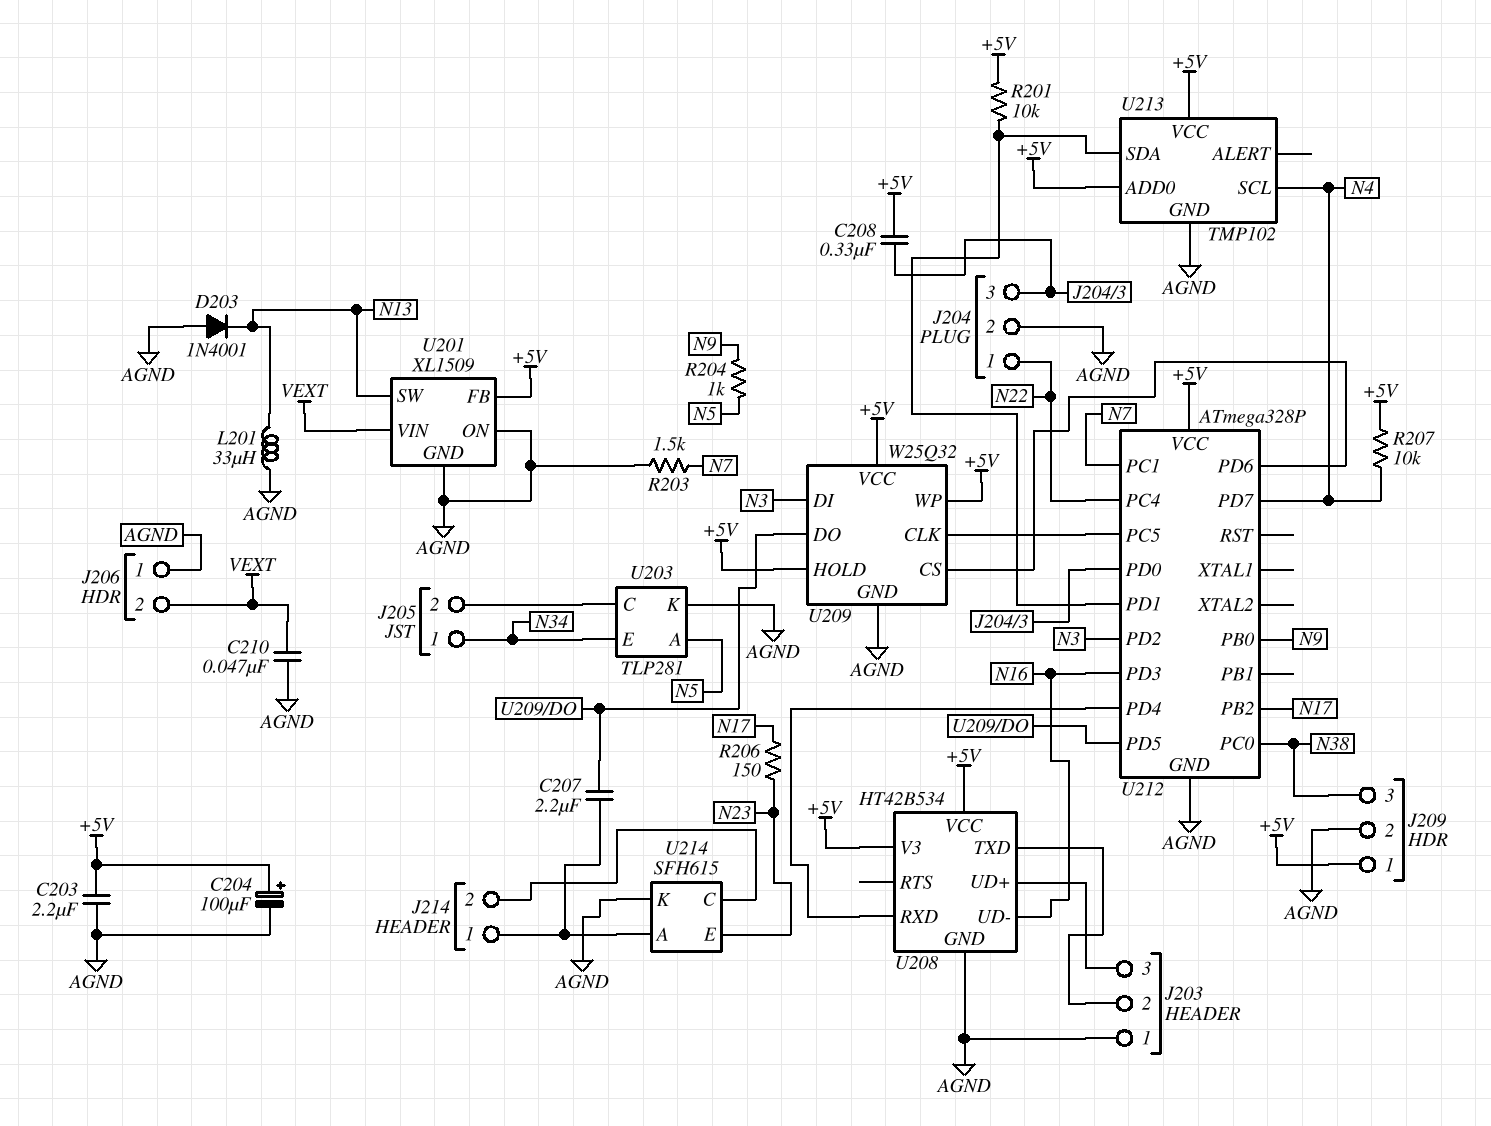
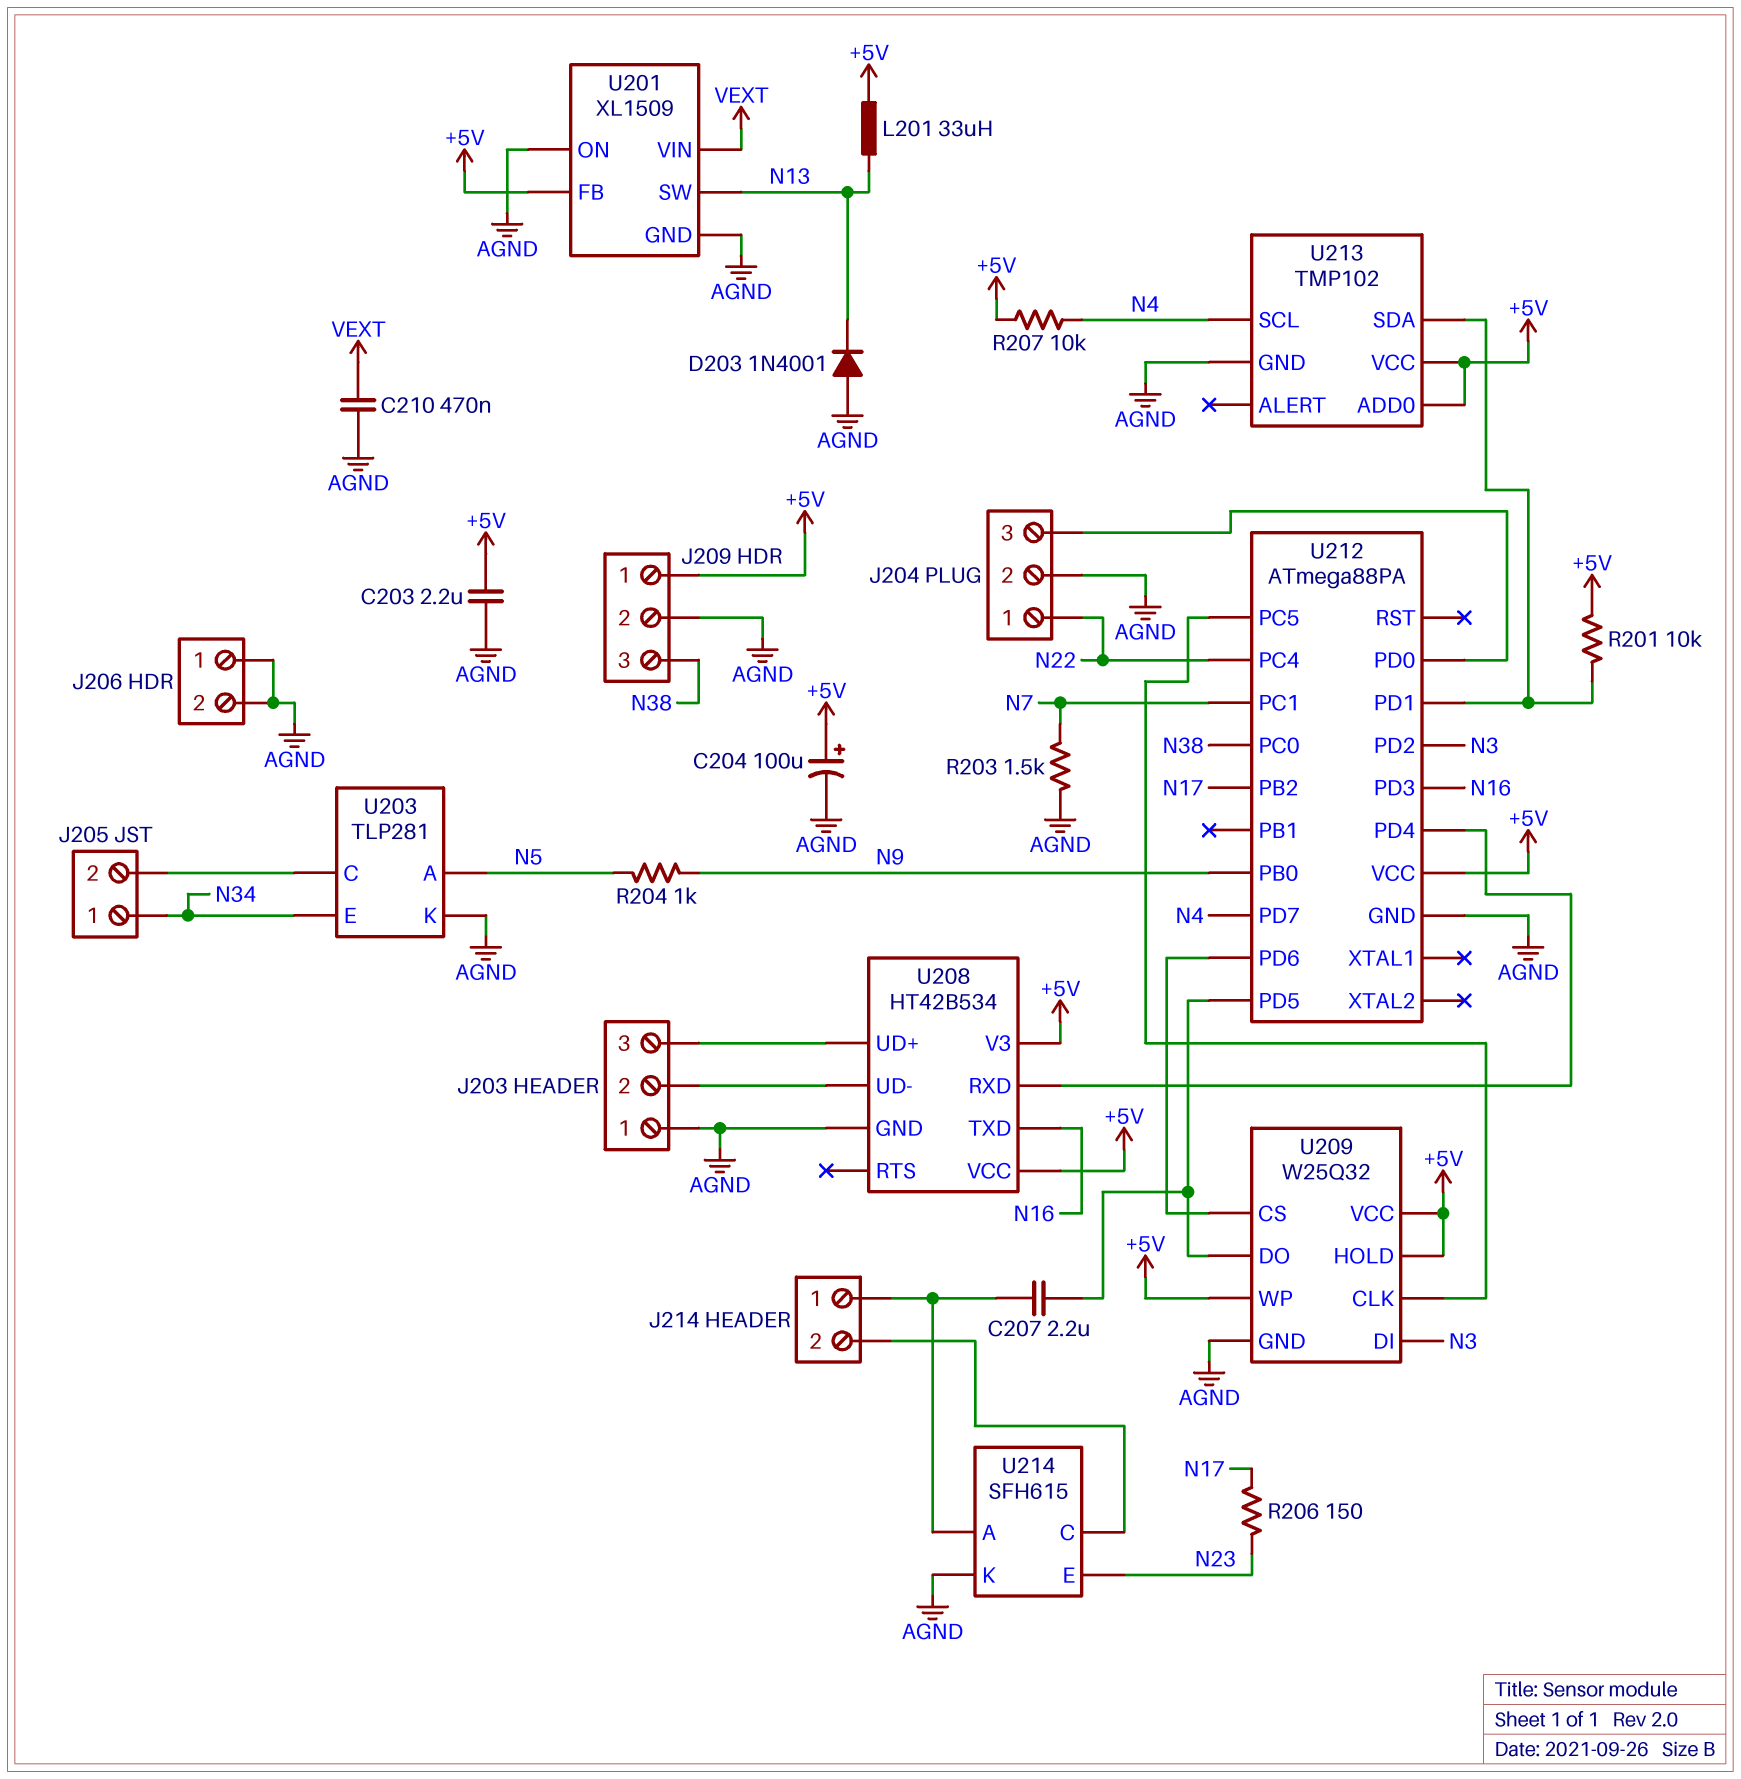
C208: 330nF (+5V, J204/3) -> none
C210: 47nF (AGND, VEXT) -> 470nF (AGND, VEXT)
J206 pin 2: VEXT -> AGND
L201: 33uH (AGND, N13) -> 33uH (+5V, N13)
U208 pin TXD: J203/2 -> N16
U208 pin UD-: N16 -> J203/2
U212: ATmega328P -> ATmega88PA

